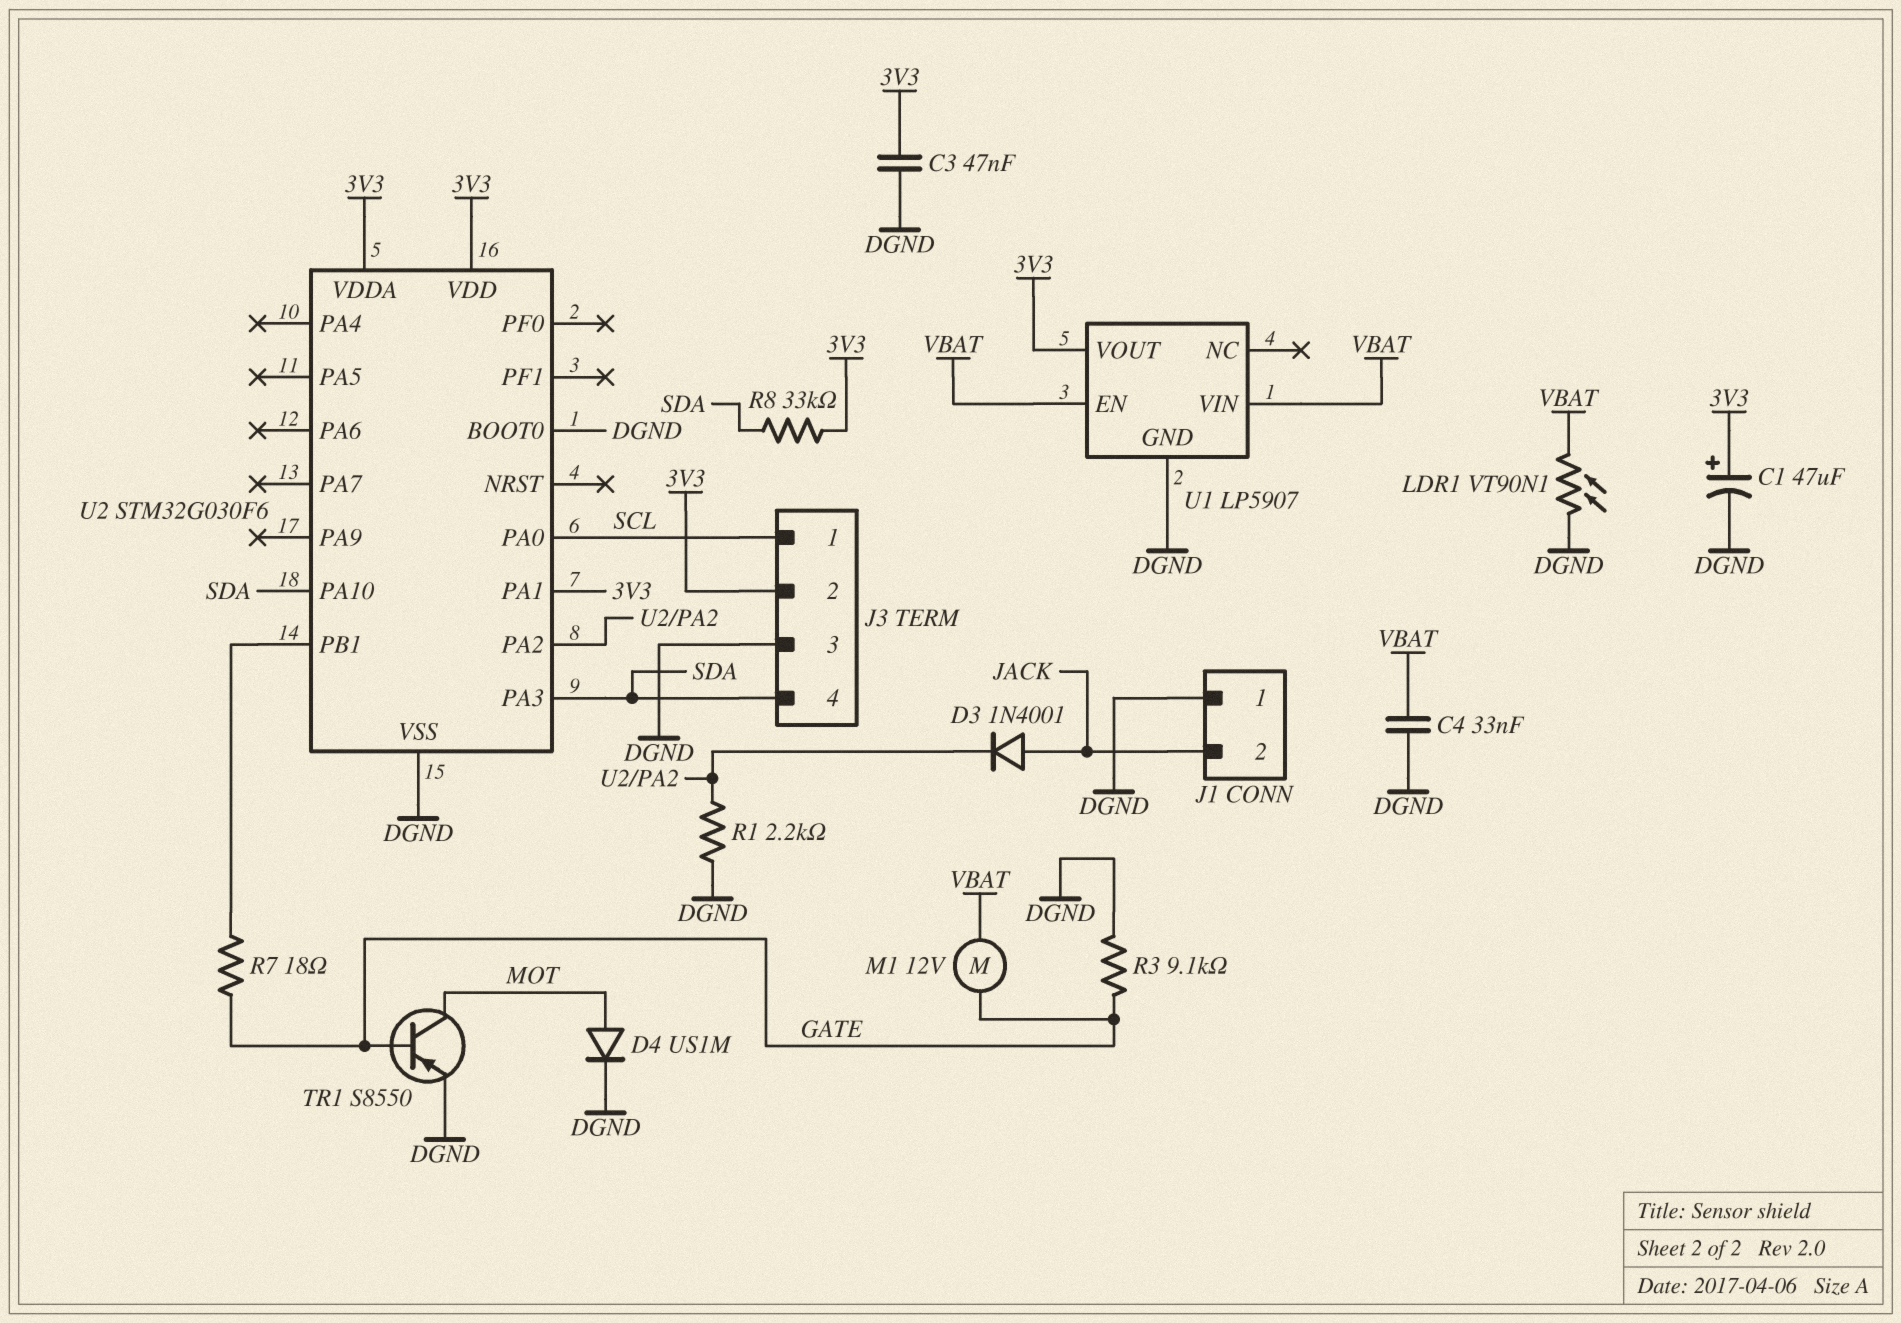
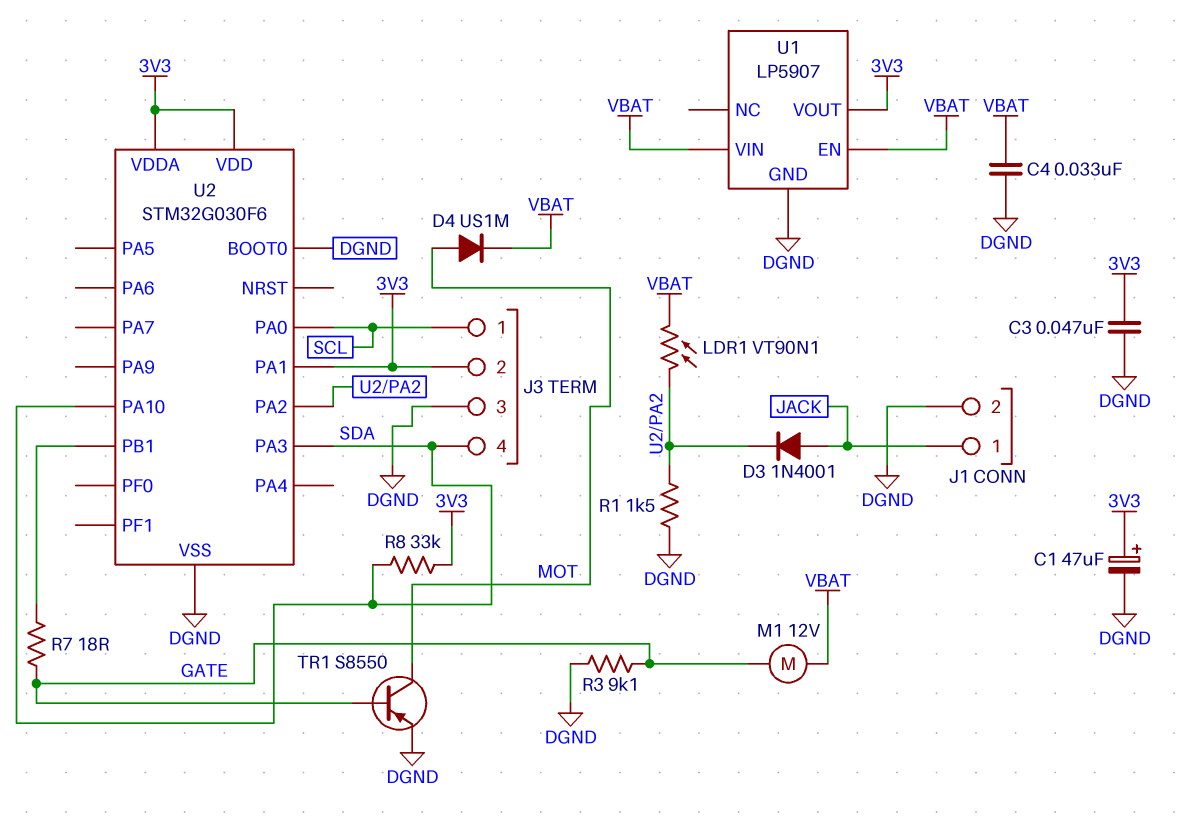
D4: diode US1M (A MOT, K DGND) -> diode US1M (A MOT, K VBAT)
J1 pin 1: DGND -> JACK
J1 pin 2: JACK -> DGND
LDR1: VT90N1 (DGND, VBAT) -> VT90N1 (U2/PA2, VBAT)
R1: 2.2k (DGND, U2/PA2) -> 1.5k (DGND, U2/PA2)

